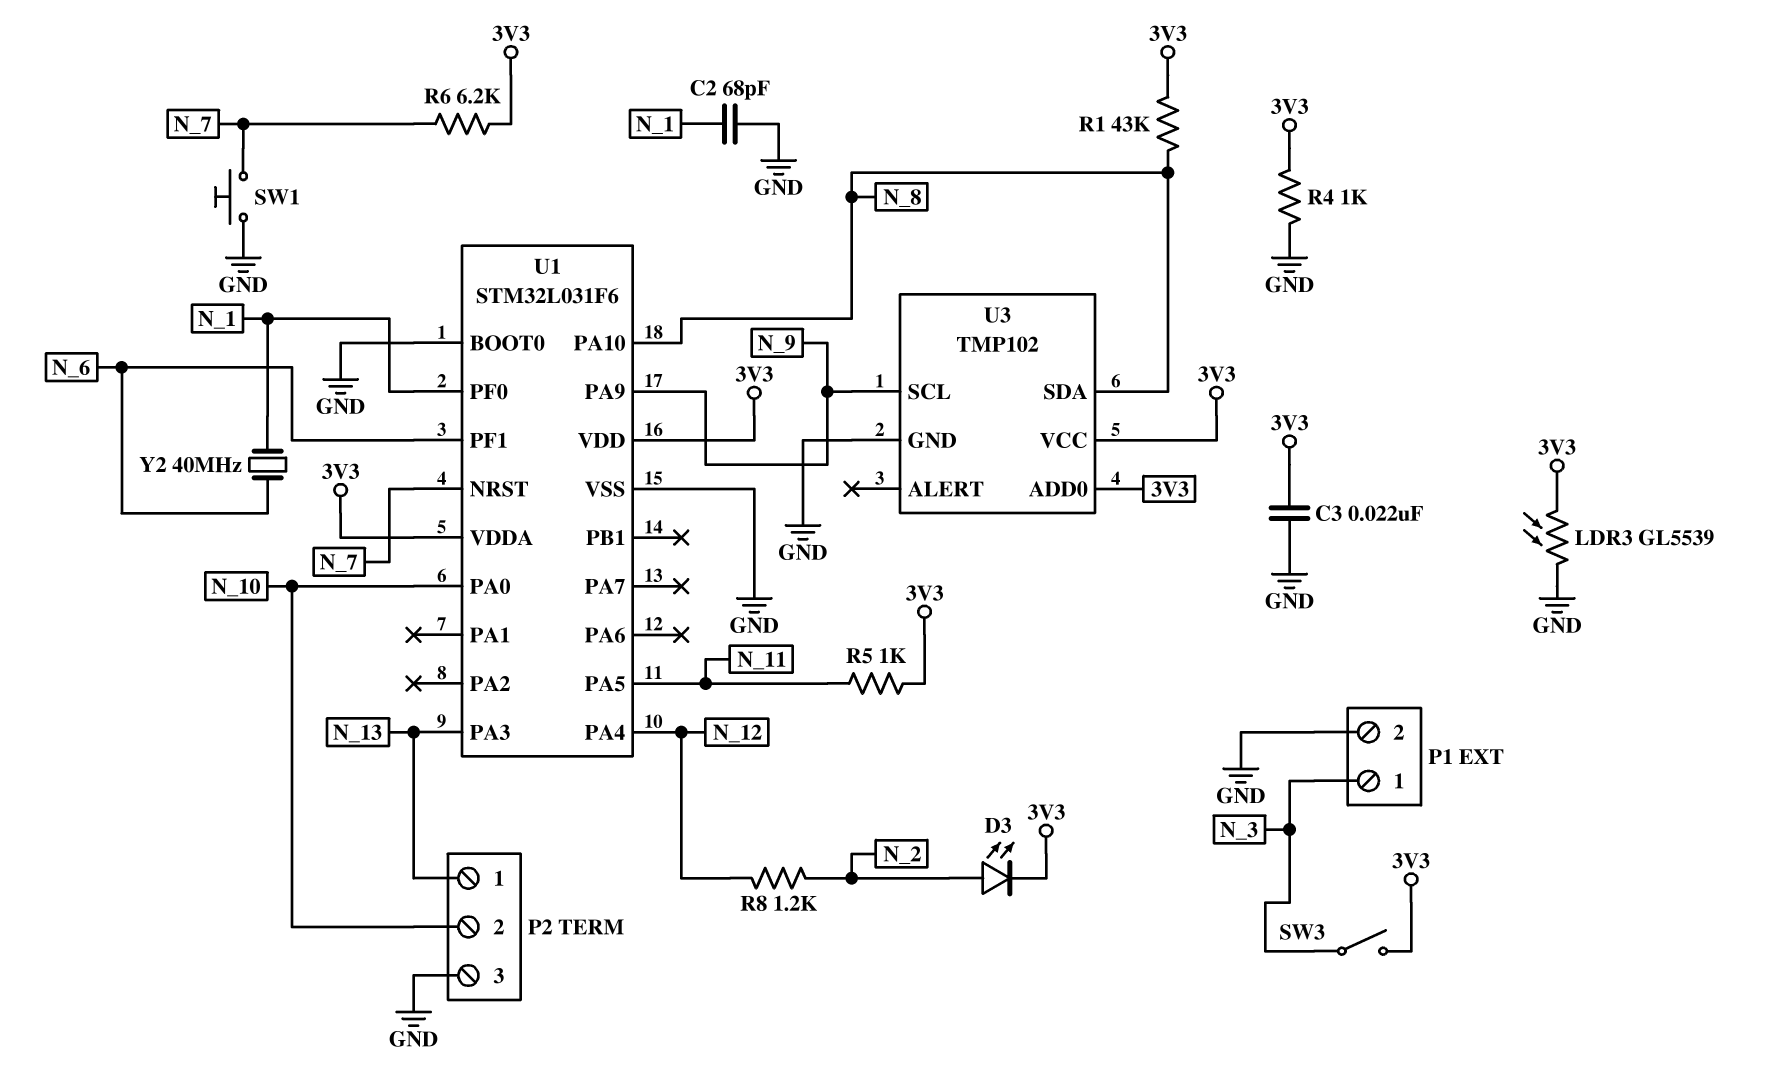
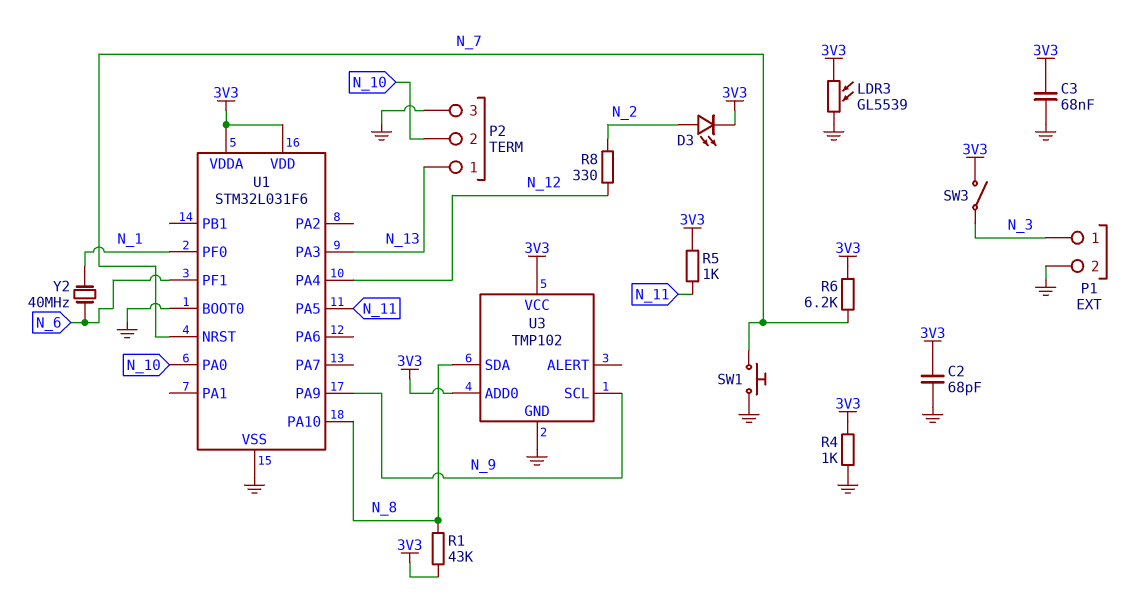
C2: 68pF (GND, N_1) -> 68pF (3V3, GND)
C3: 22nF (3V3, GND) -> 68nF (3V3, GND)
R8: 1.2k (N_2, N_12) -> 330 (N_2, N_12)

